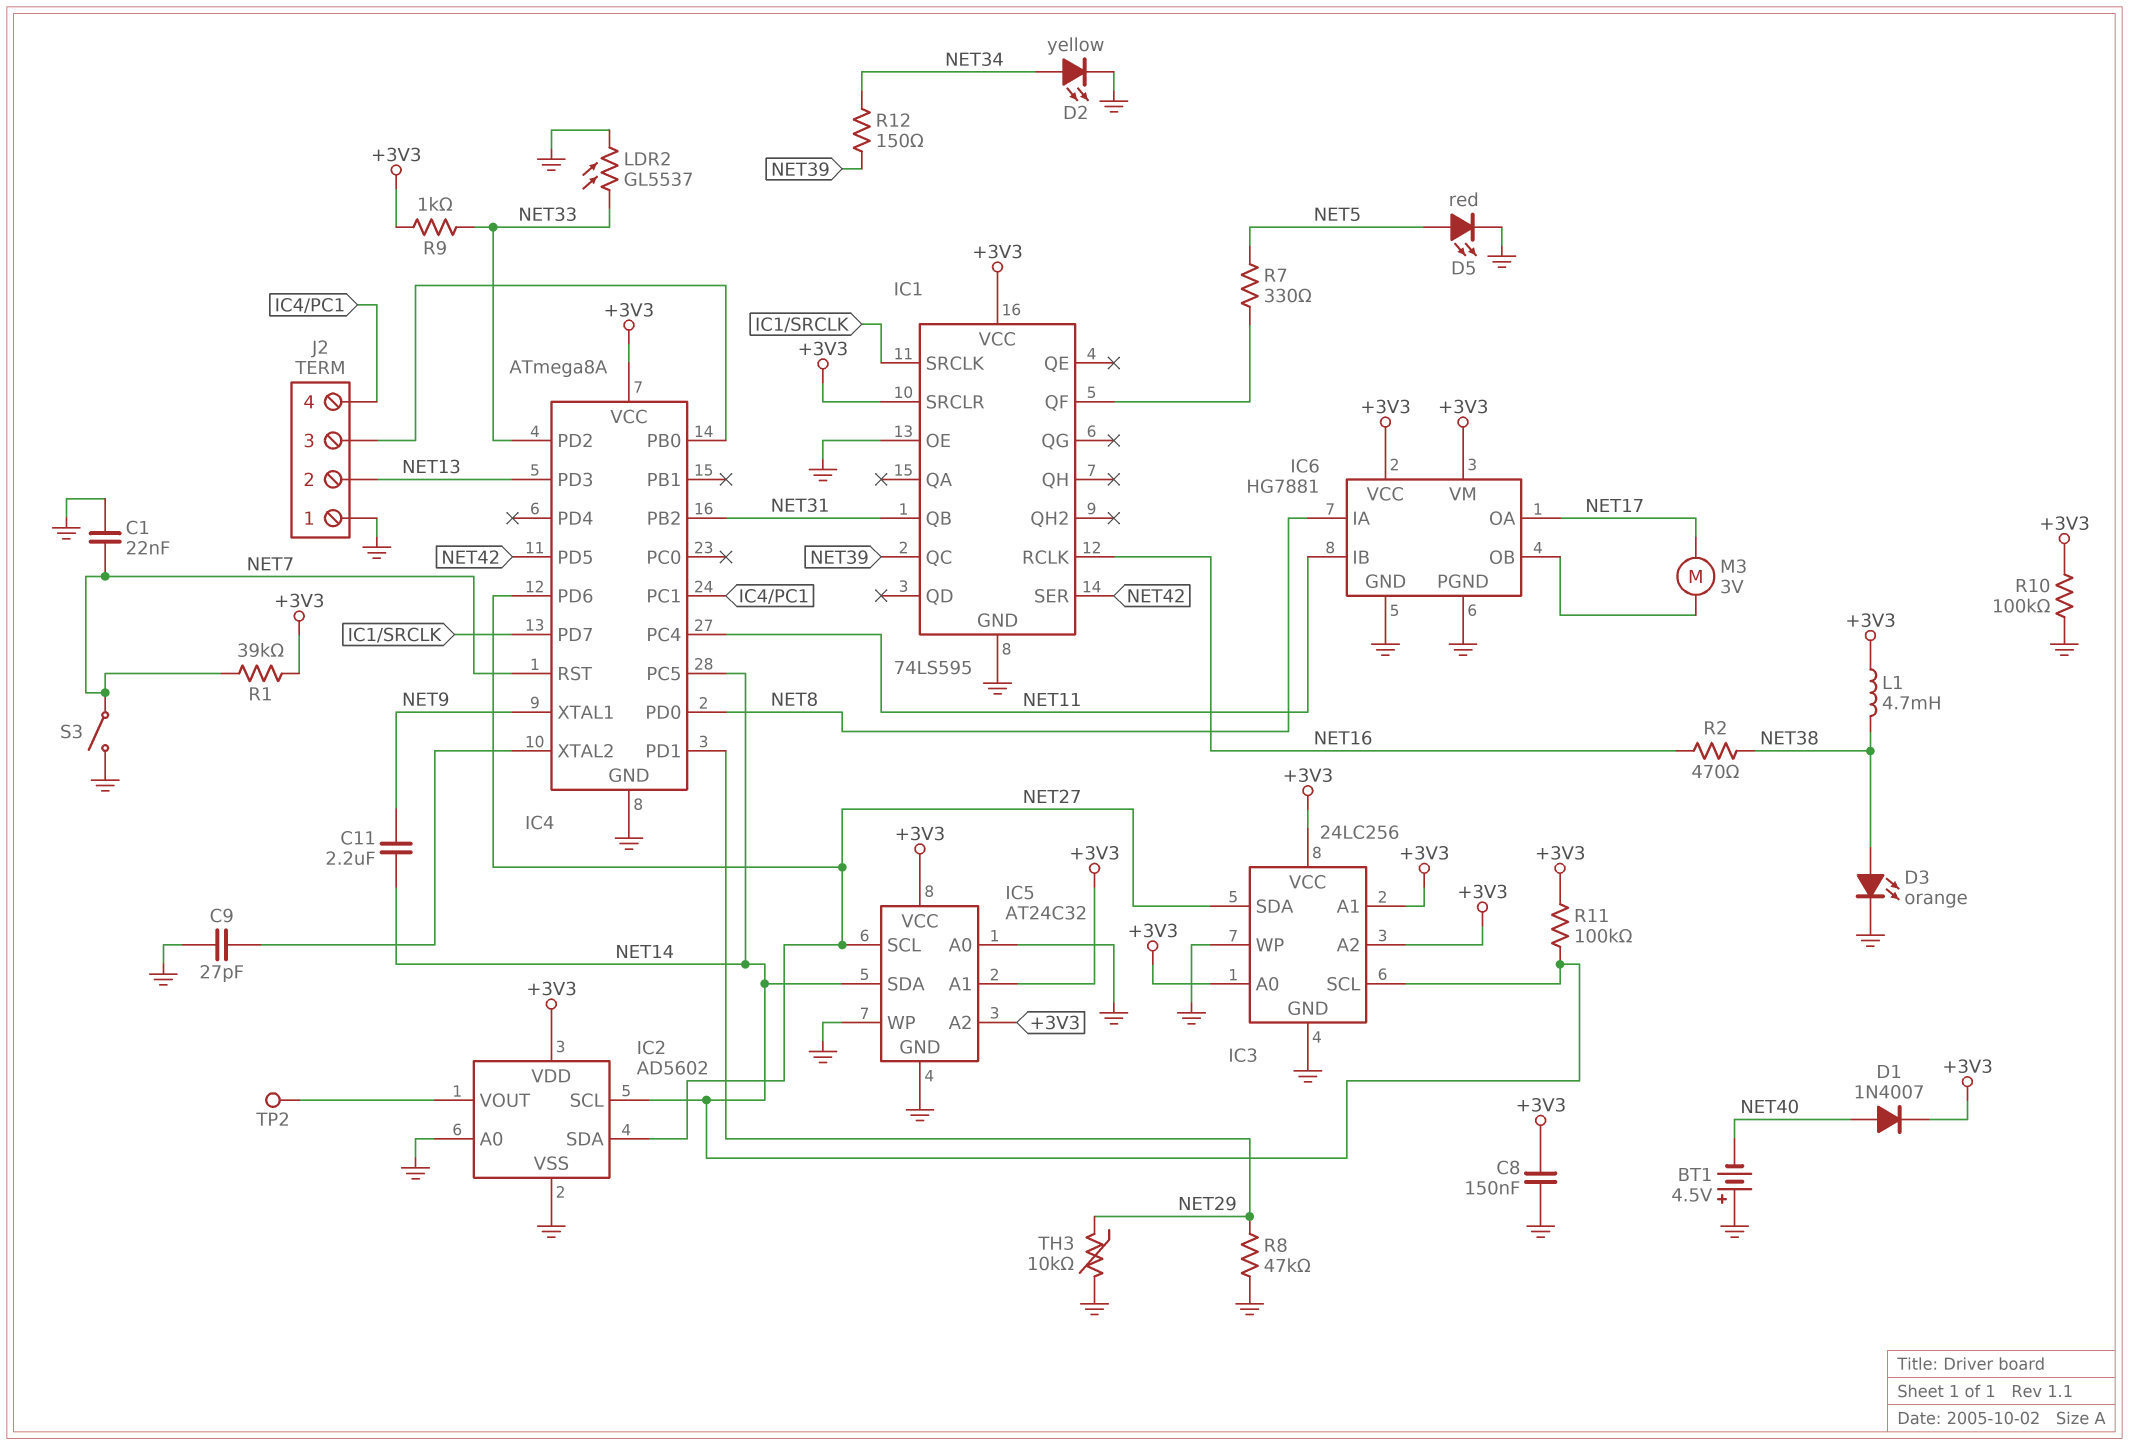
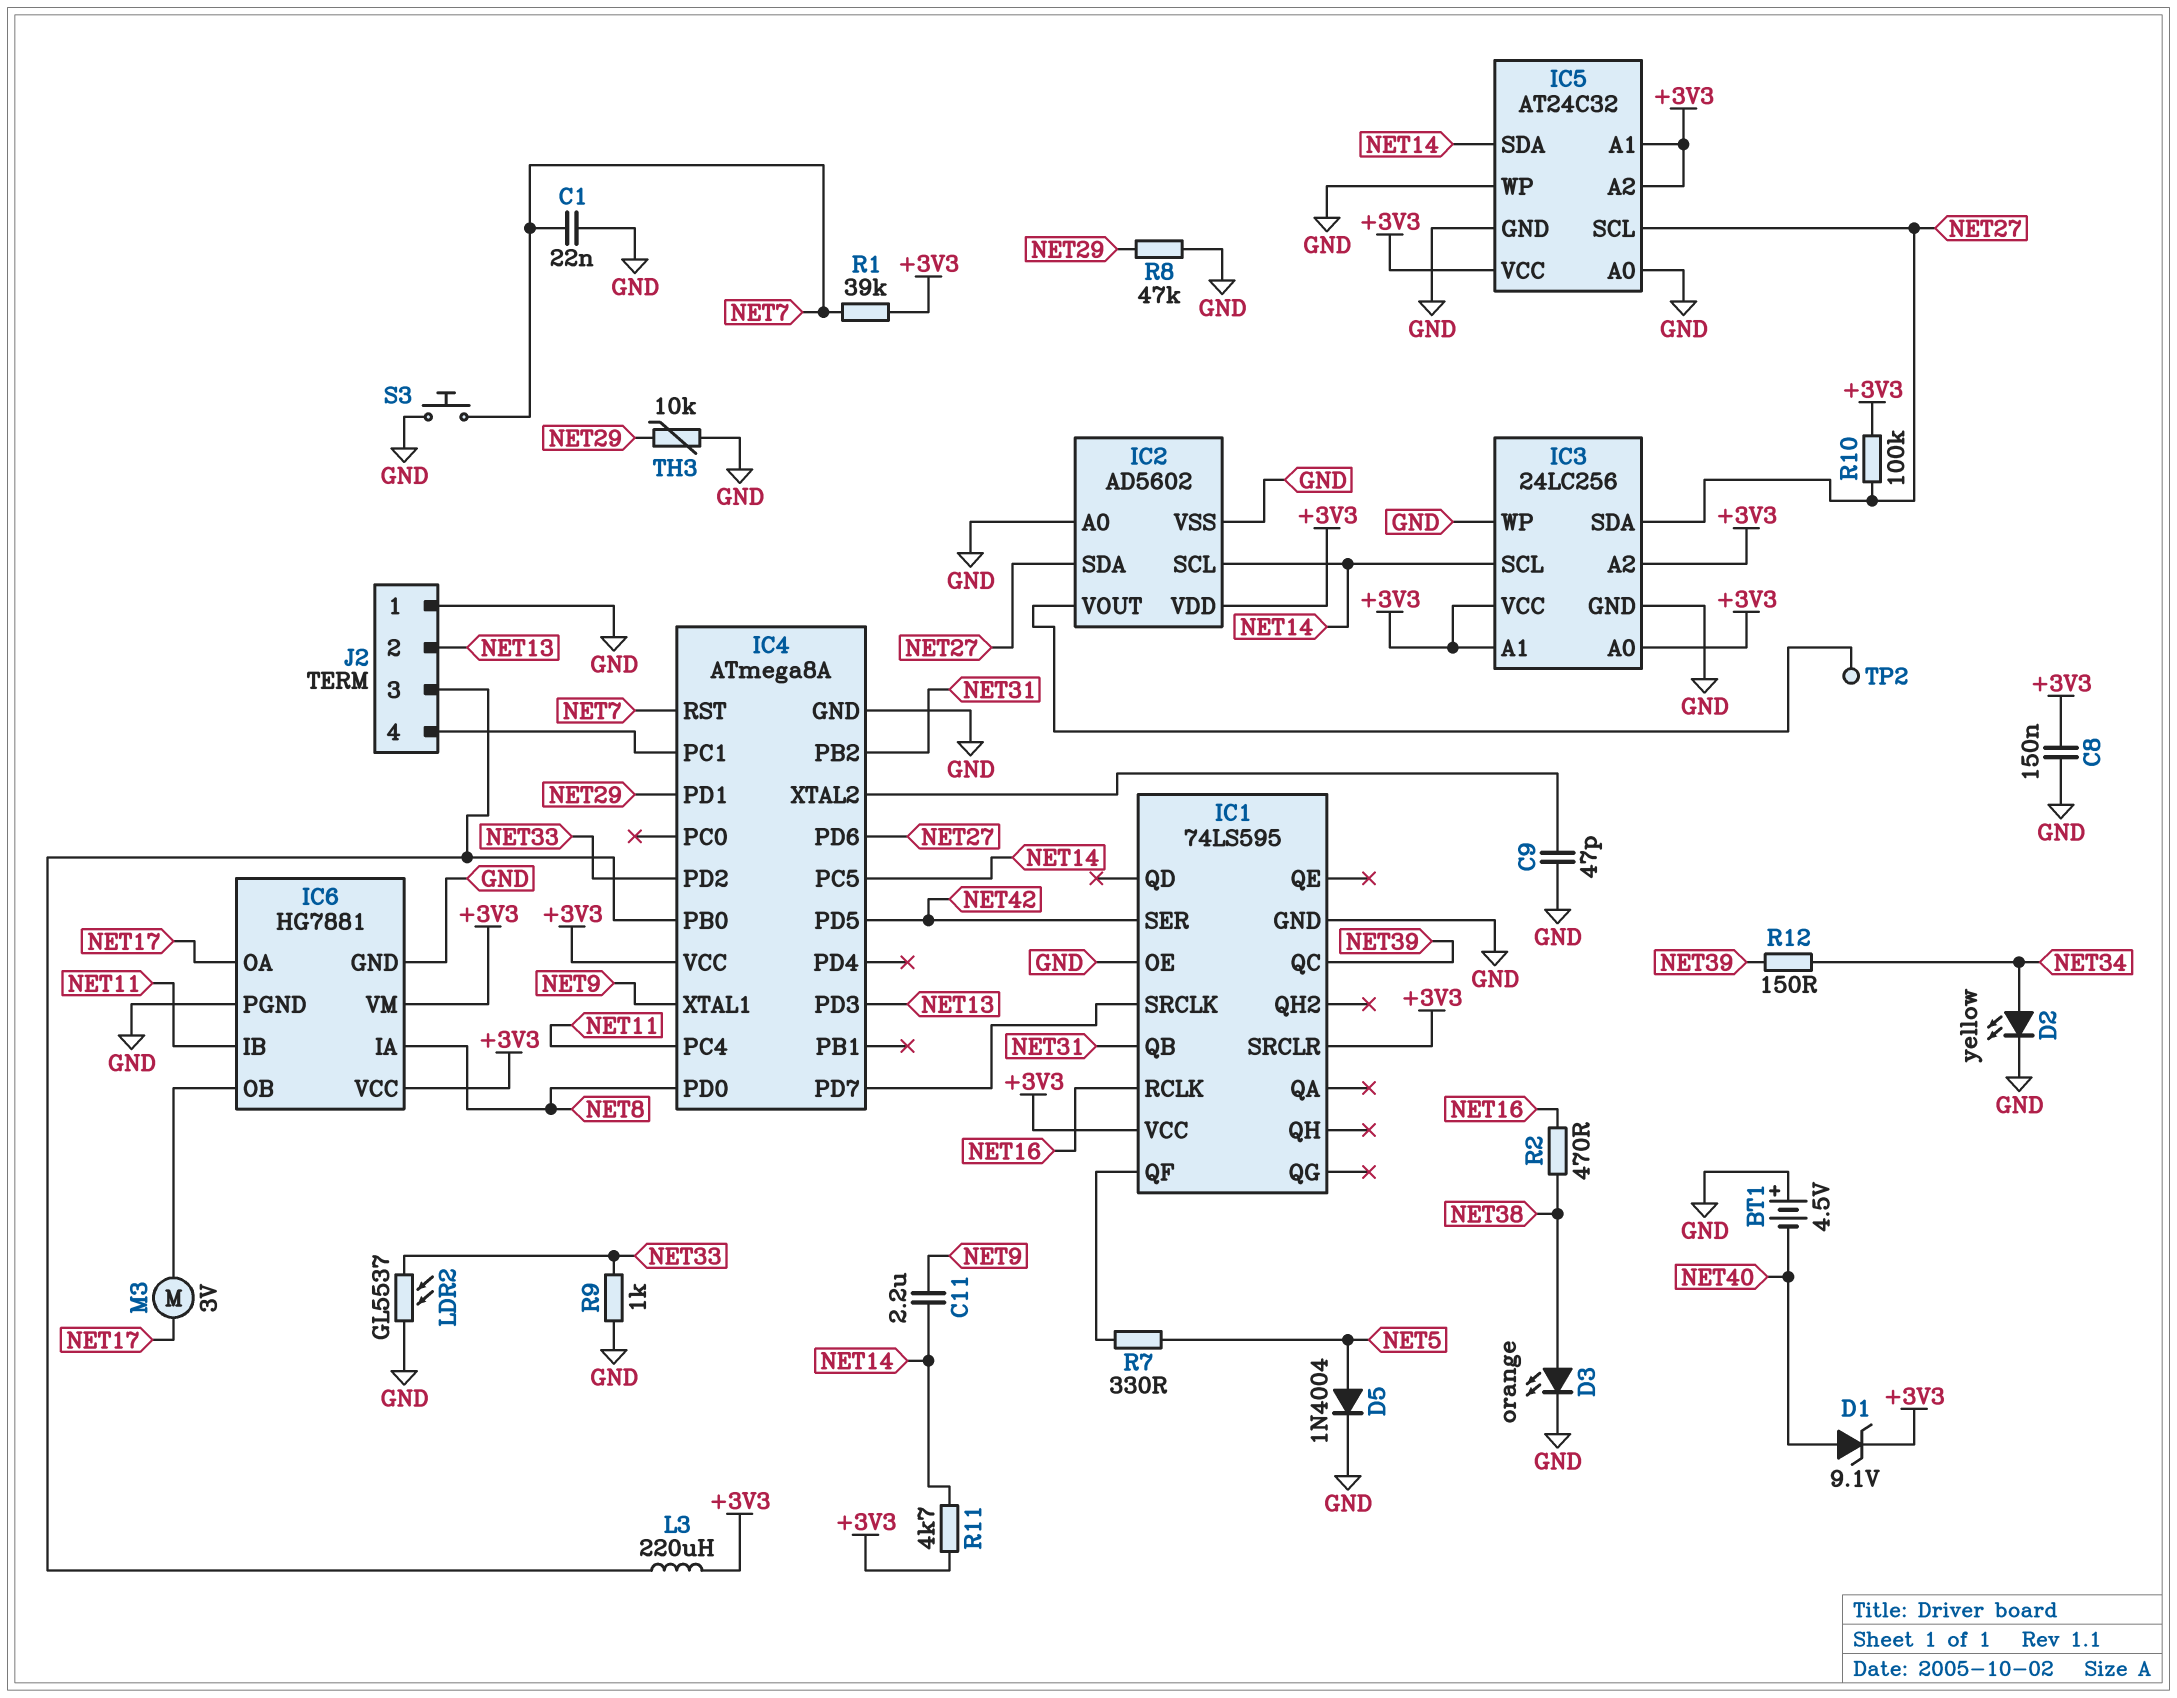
C9: 27pF (GND, IC4/XTAL2) -> 47pF (GND, IC4/XTAL2)
D1: diode 1N4007 (A NET40, K +3V3) -> zener 9.1V (A NET40, K +3V3)
D5: LED red (A NET5, K GND) -> diode 1N4004 (A NET5, K GND)
L1: 4.7mH (+3V3, NET38) -> none
L3: none -> 220uH (+3V3, IC4/PB0)
R9: 1k (+3V3, NET33) -> 1k (GND, NET33)
R10: 100k (+3V3, GND) -> 100k (+3V3, NET27)
R11: 100k (+3V3, NET14) -> 4.7k (+3V3, NET14)
S3: switch (GND, NET7) -> button (GND, NET7)

